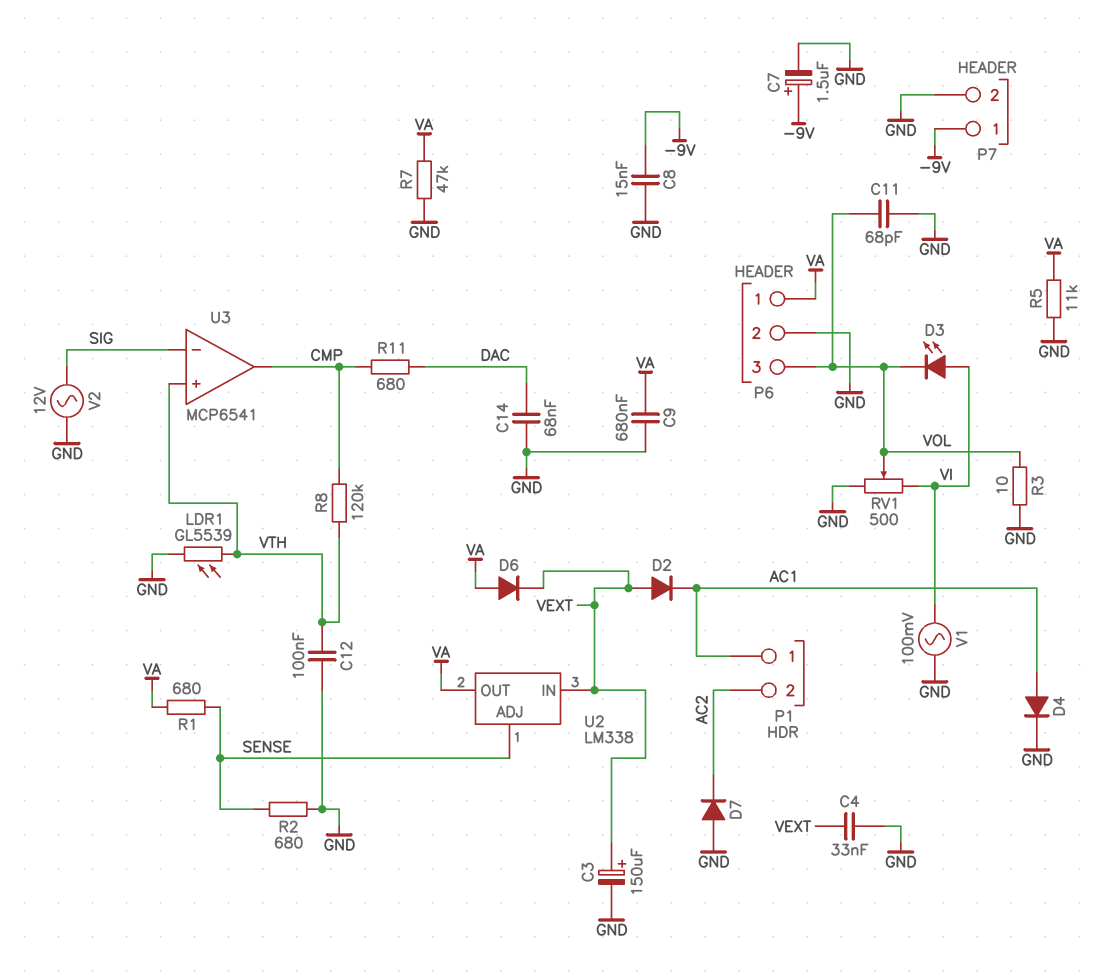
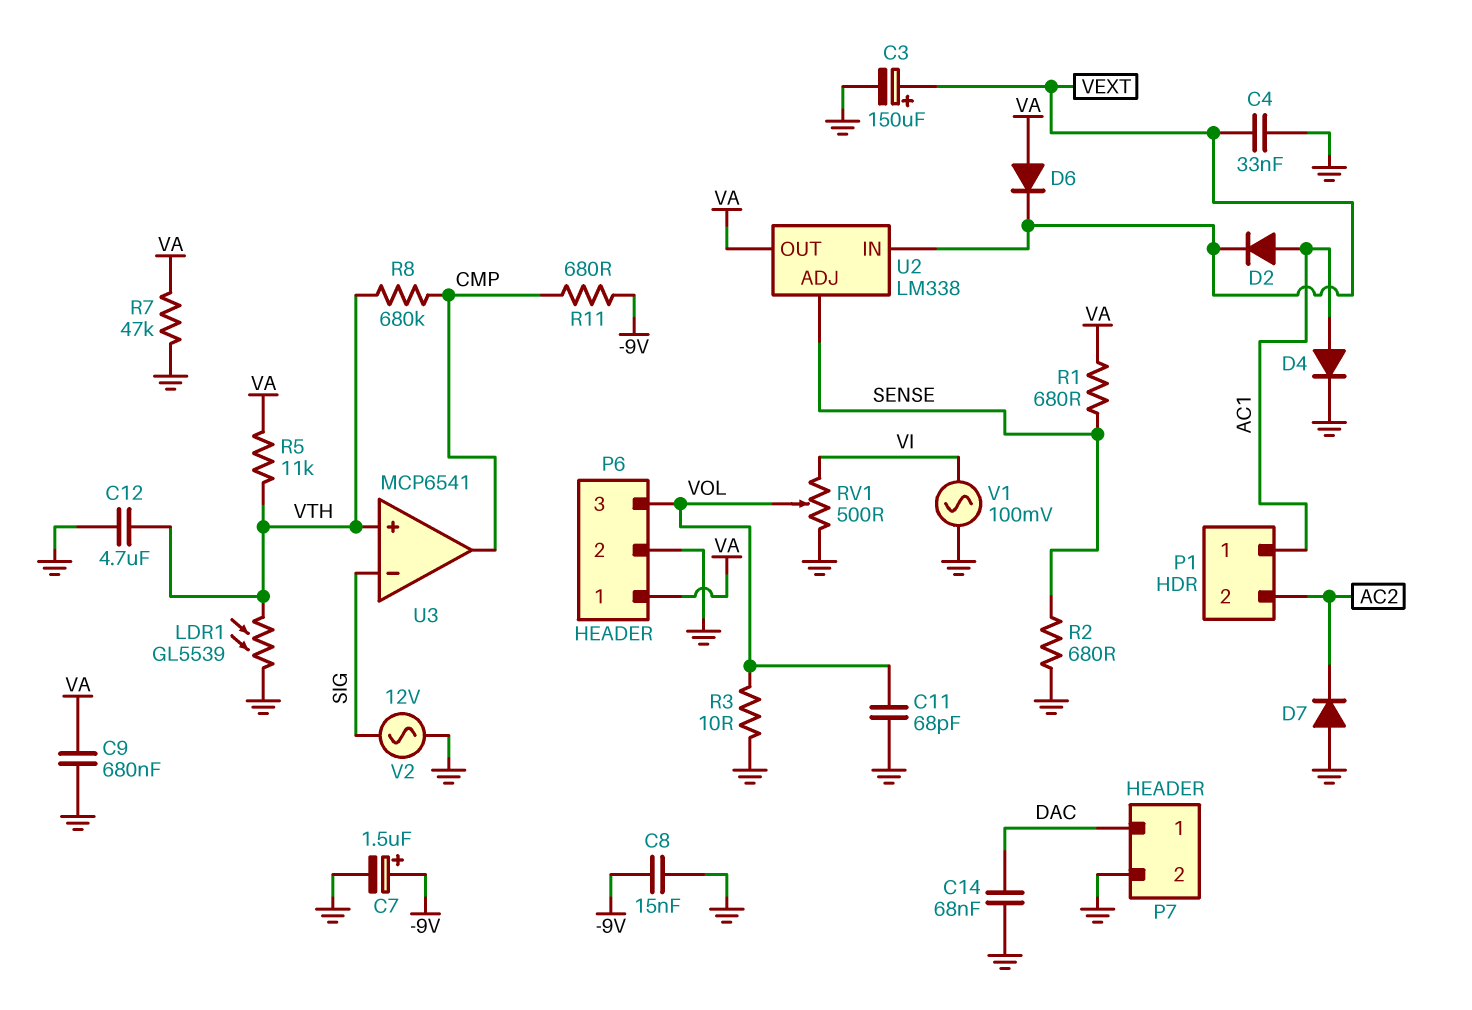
C12: 100nF (GND, VTH) -> 4.7uF (GND, VTH)
D2: diode (A VEXT, K AC1) -> diode (A AC1, K VEXT)
D3: LED (A VI, K VOL) -> none
P7 pin 1: -9V -> DAC
R5: 11k (GND, VA) -> 11k (VA, VTH)
R8: 120k (CMP, VTH) -> 680k (CMP, VTH)
R11: 680 (CMP, DAC) -> 680 (-9V, CMP)

